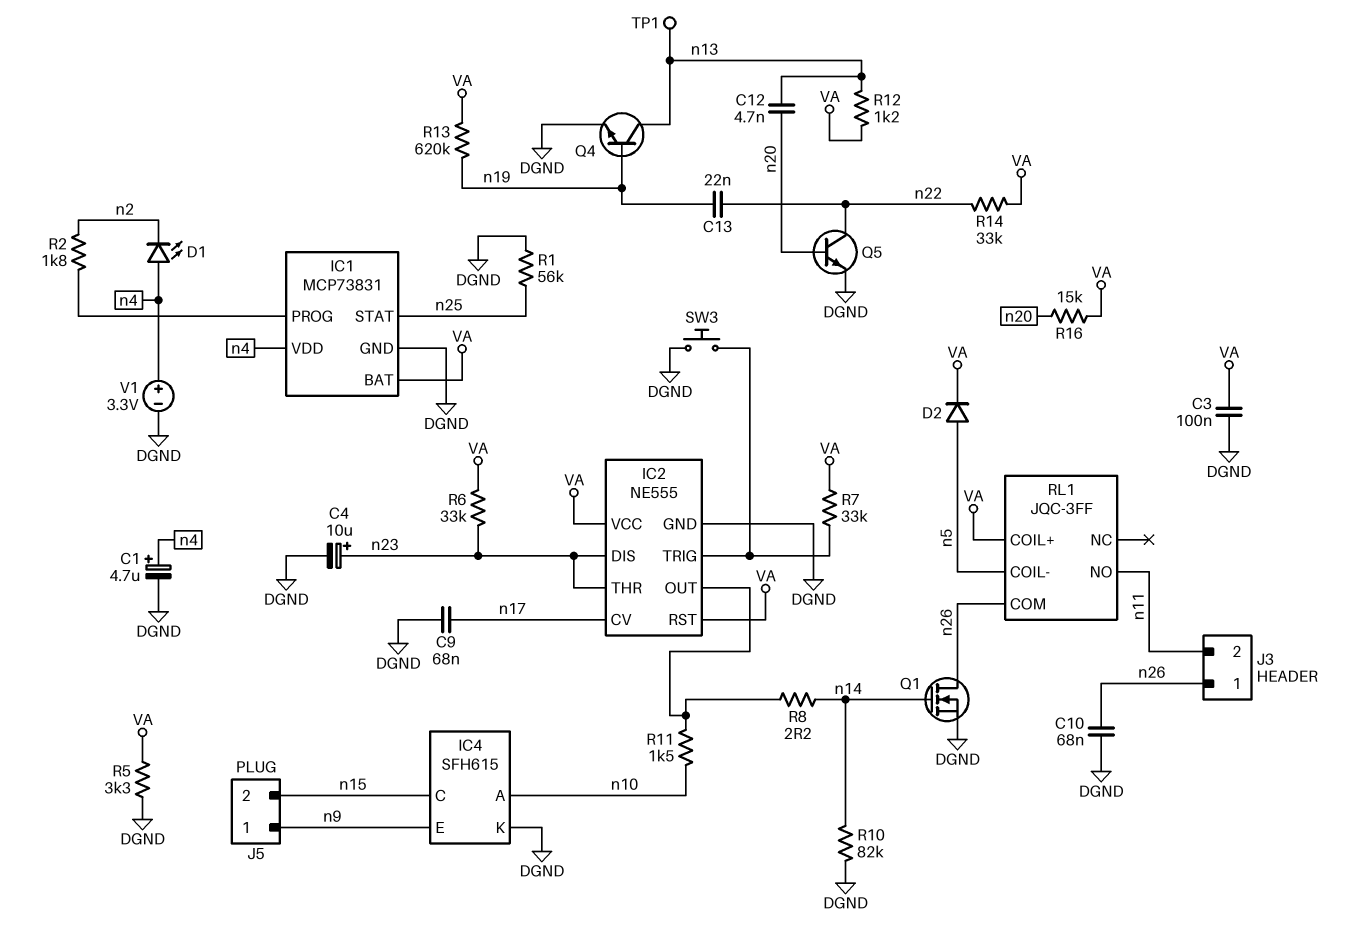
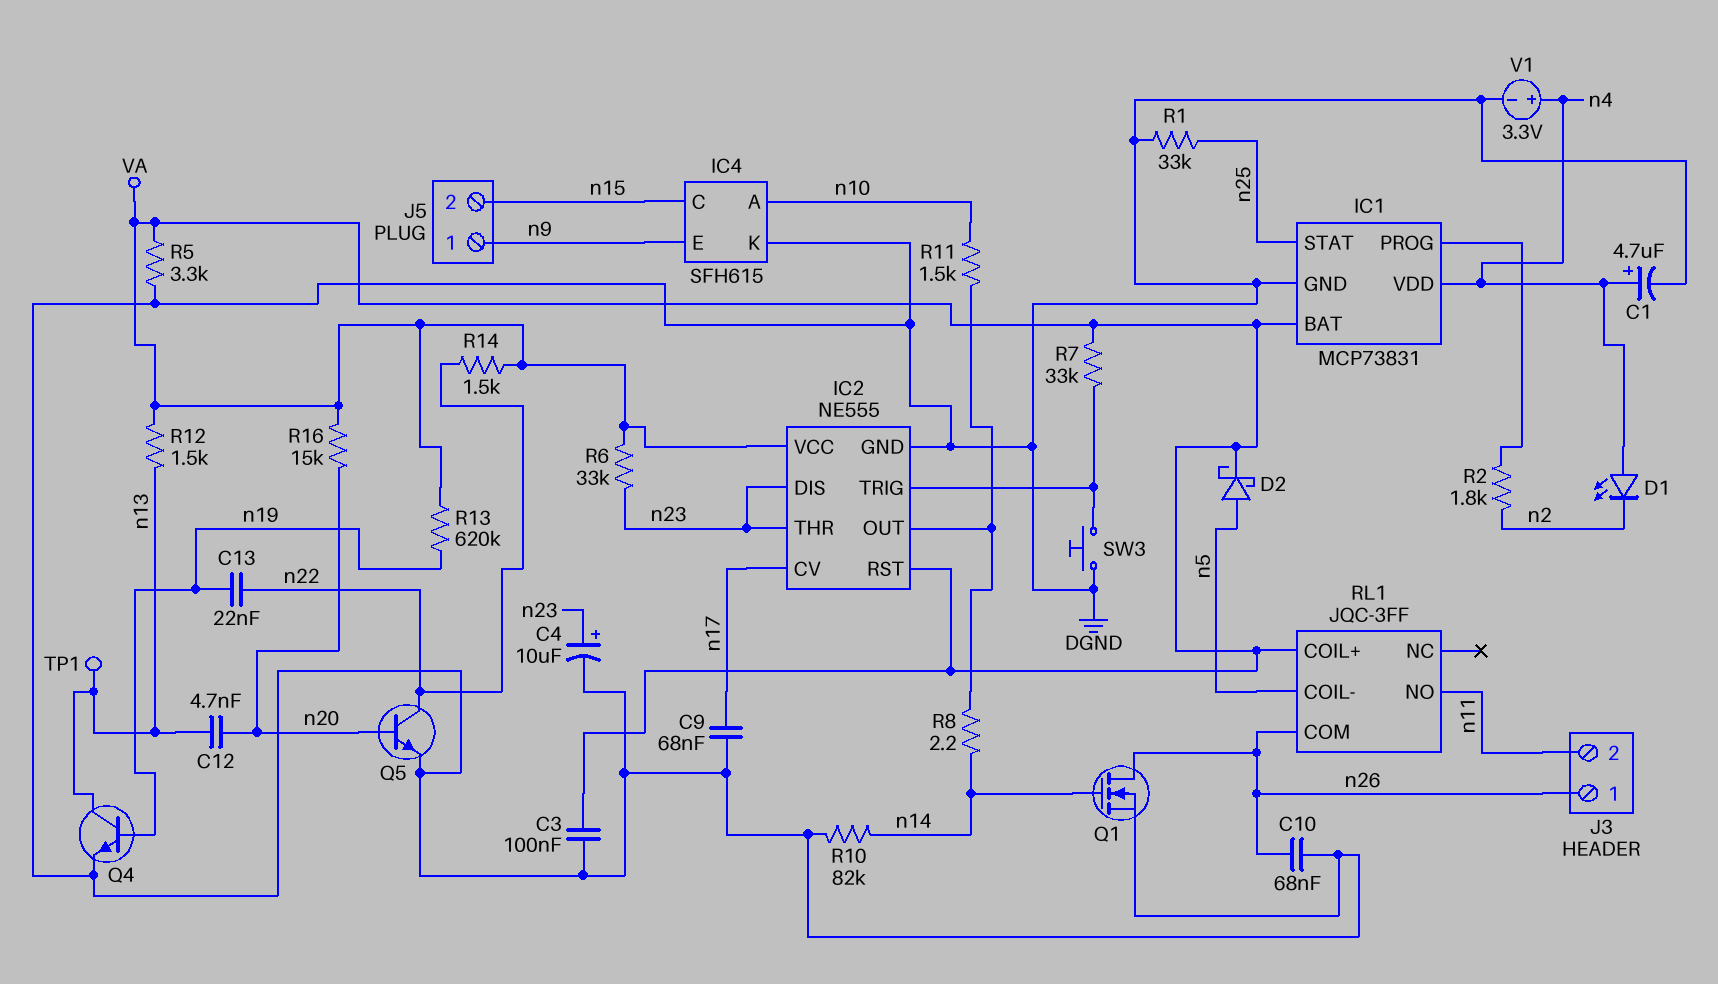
D2: diode (A n5, K VA) -> schottky (A n5, K VA)
R1: 56k (DGND, n25) -> 33k (DGND, n25)
R12: 1.2k (VA, n13) -> 1.5k (VA, n13)
R14: 33k (VA, n22) -> 1.5k (VA, n22)

